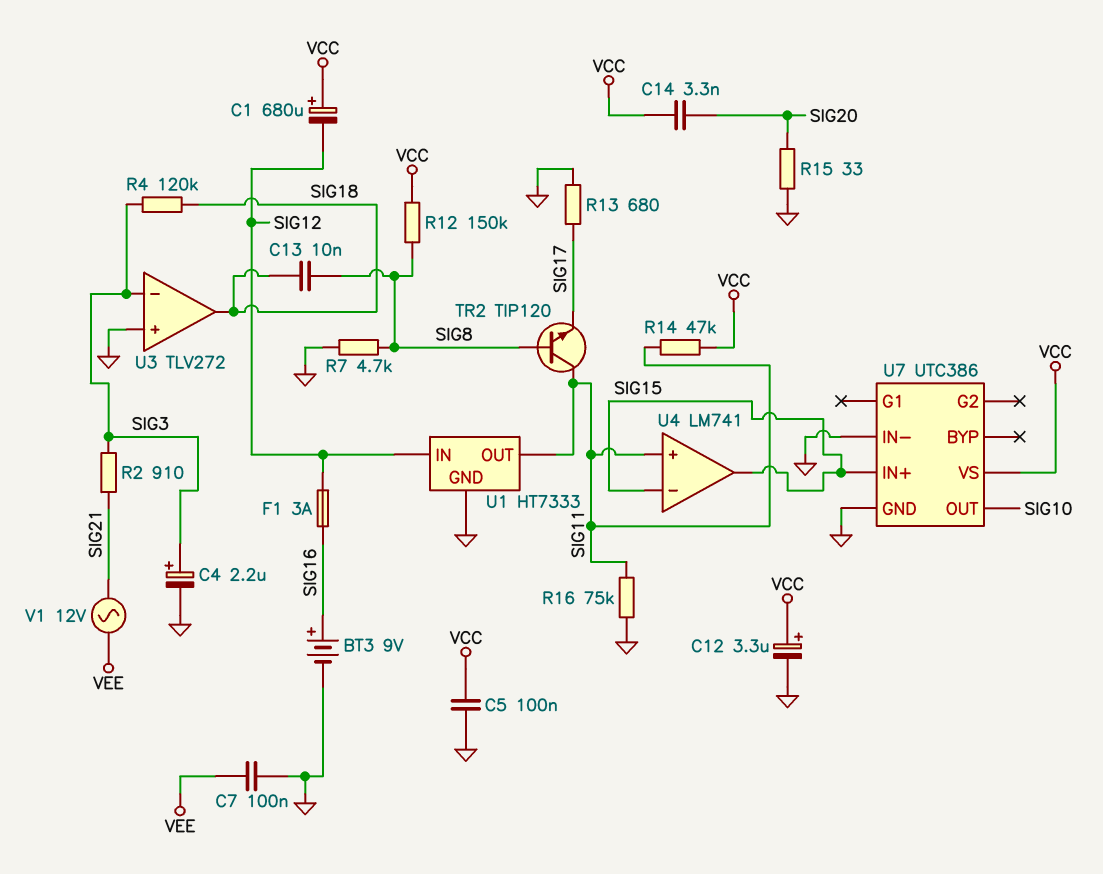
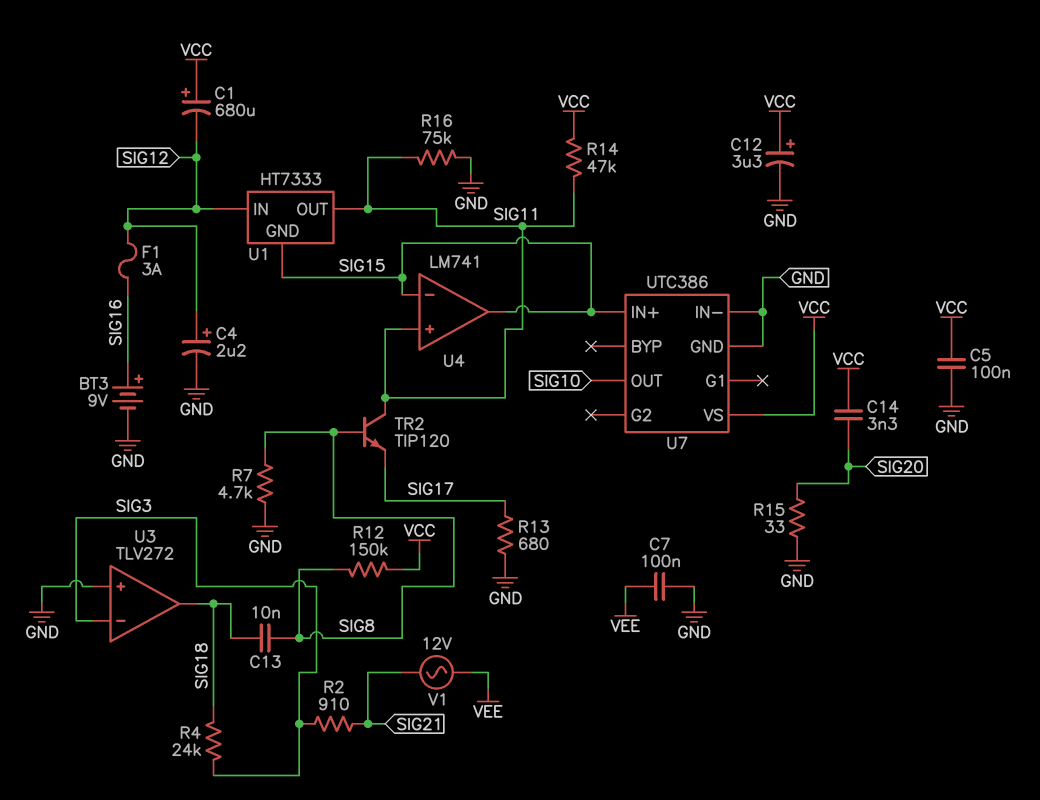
C4: 2.2uF (plus SIG3, minus GND) -> 2.2uF (plus SIG12, minus GND)
R4: 120k (SIG3, SIG18) -> 24k (SIG3, SIG18)
U1 pin GND: GND -> SIG15

